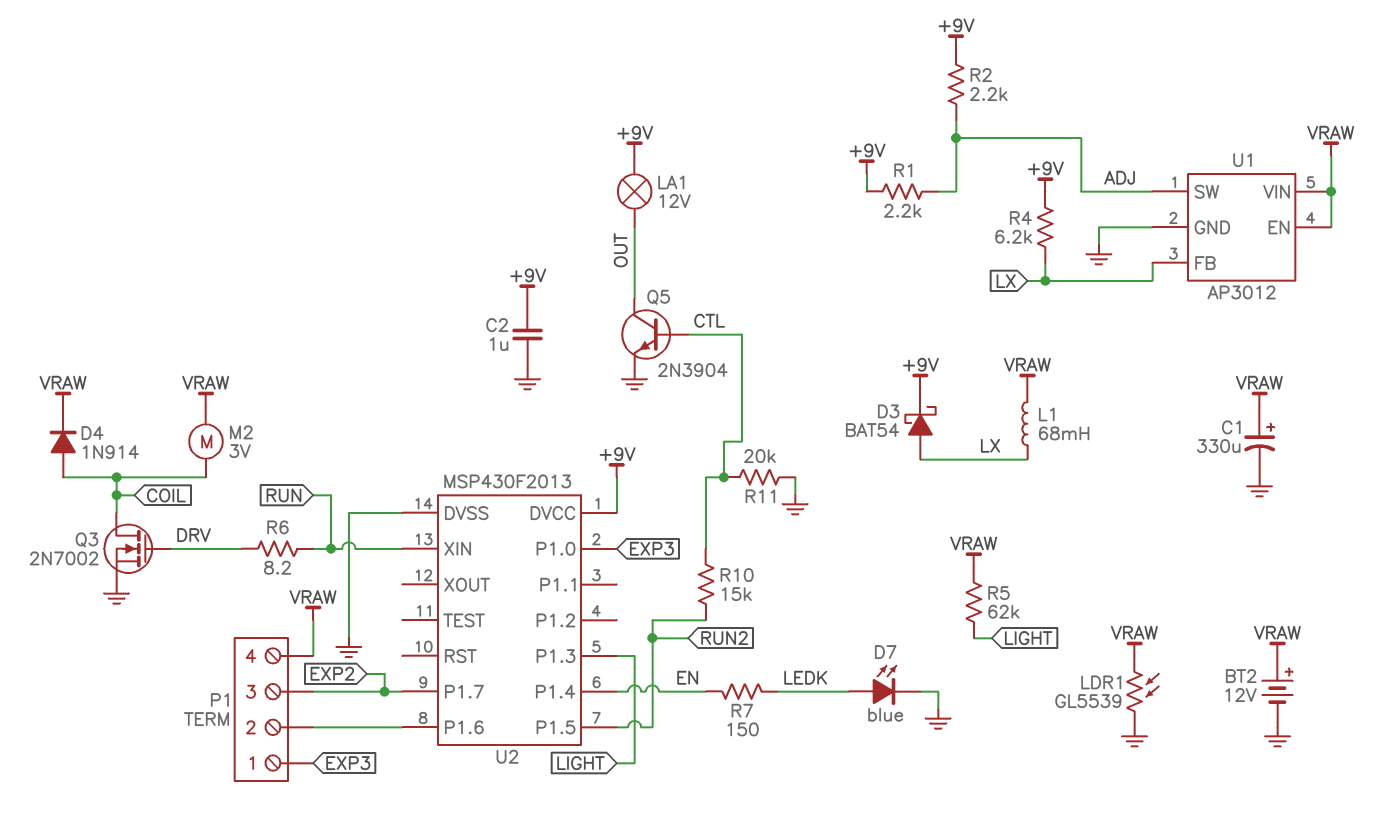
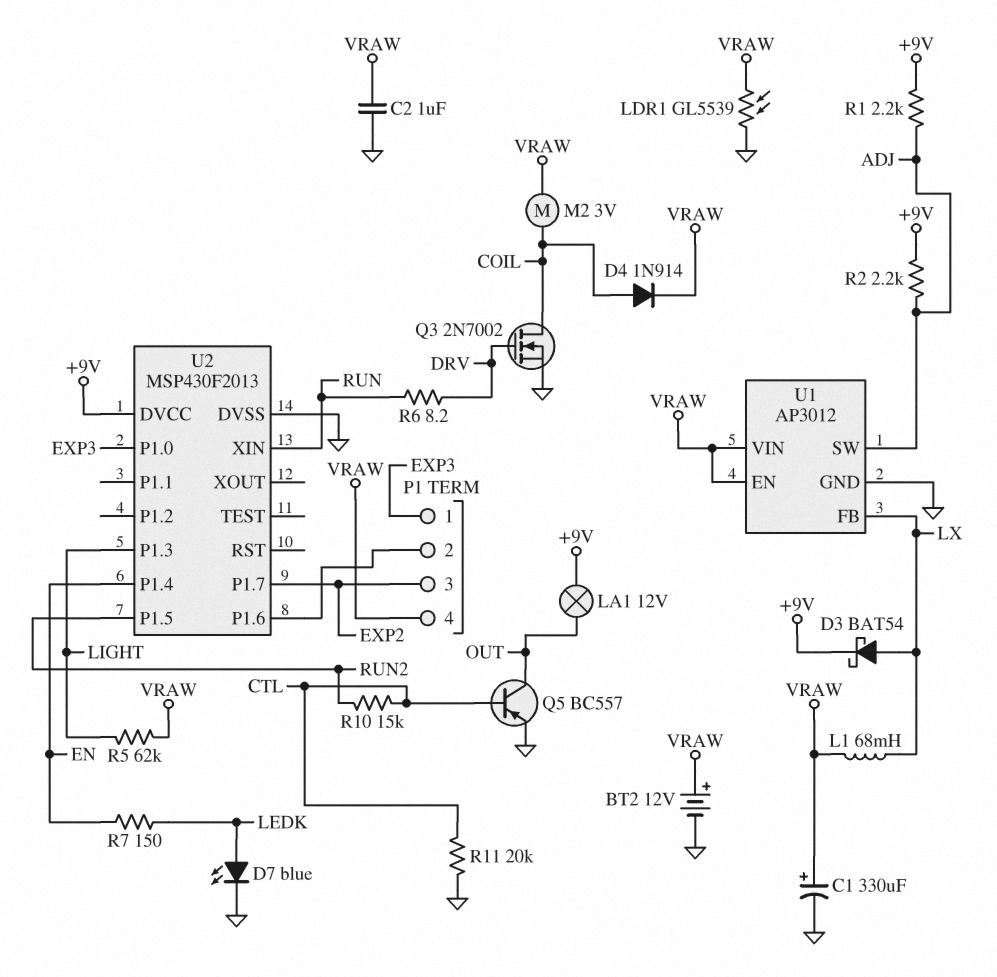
C2: 1uF (+9V, GND) -> 1uF (GND, VRAW)
Q5: NPN 2N3904 (B CTL, C OUT, E GND) -> PNP BC557 (B CTL, C OUT, E GND)
R4: 6.2k (+9V, LX) -> none

